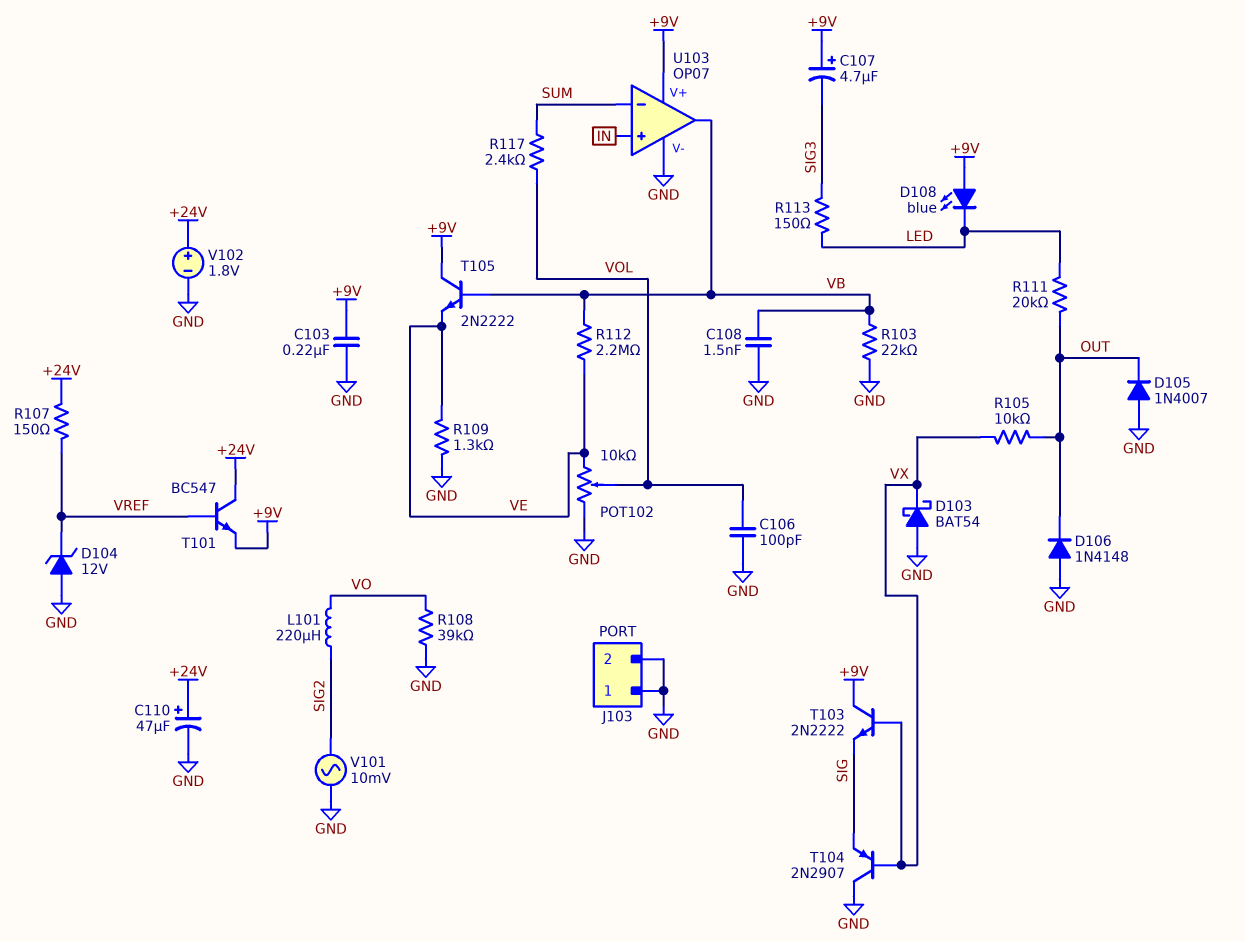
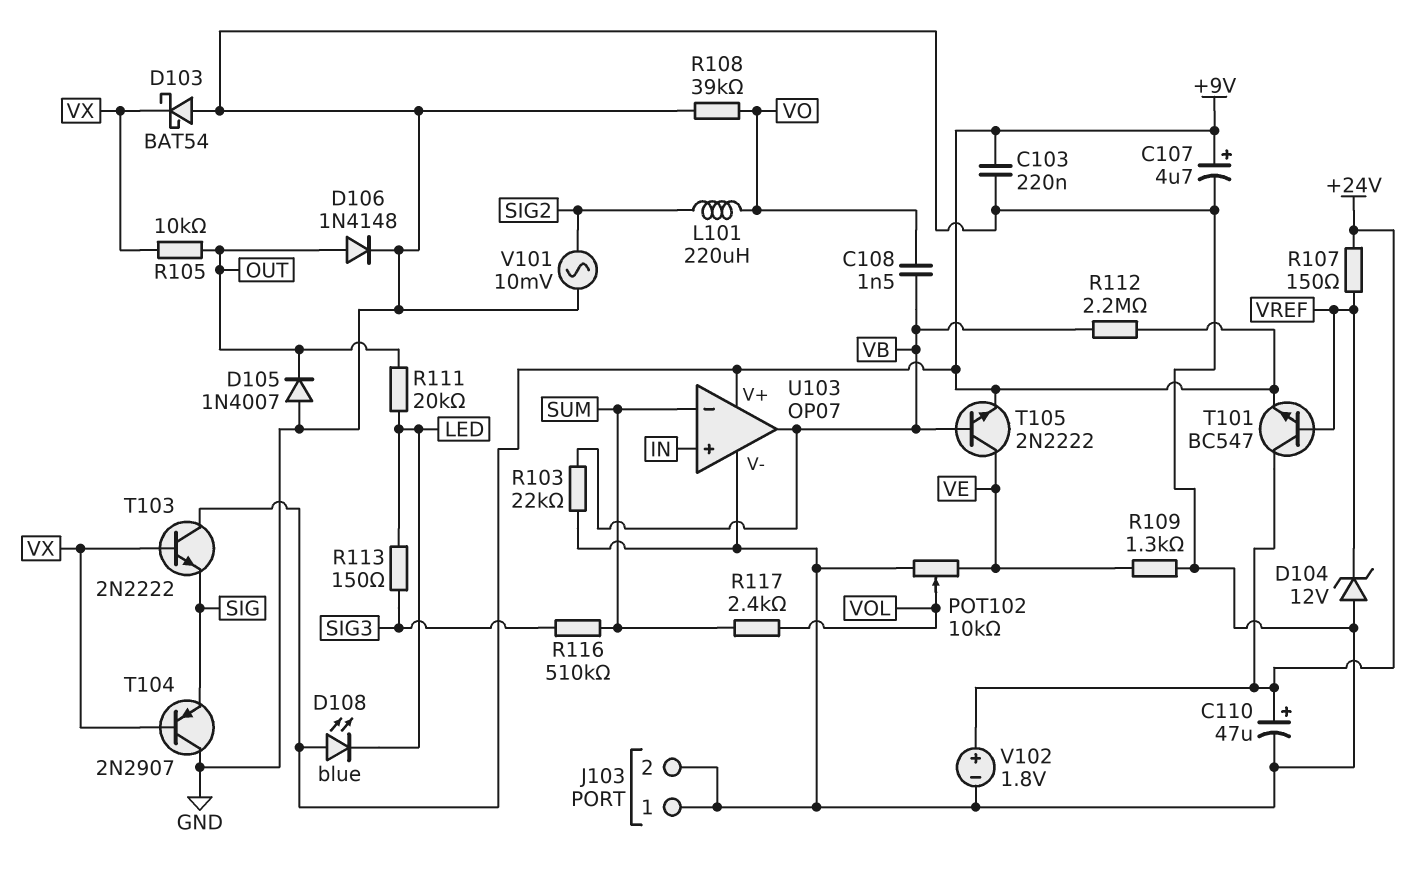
C106: 100pF (GND, VOL) -> none
C107: 4.7uF (plus +9V, minus SIG3) -> 4.7uF (plus +9V, minus GND)
C108: 1.5nF (GND, VB) -> 1.5nF (VB, VO)
D106: diode 1N4148 (A GND, K OUT) -> diode 1N4148 (A OUT, K GND)
R112: 2.2M (VB, VE) -> 2.2M (+9V, VB)
R116: none -> 510k (SIG3, SUM)
T105: NPN 2N2222 (B VB, C +9V, E VE) -> NPN 2N2222 (B VB, C VE, E +9V)

